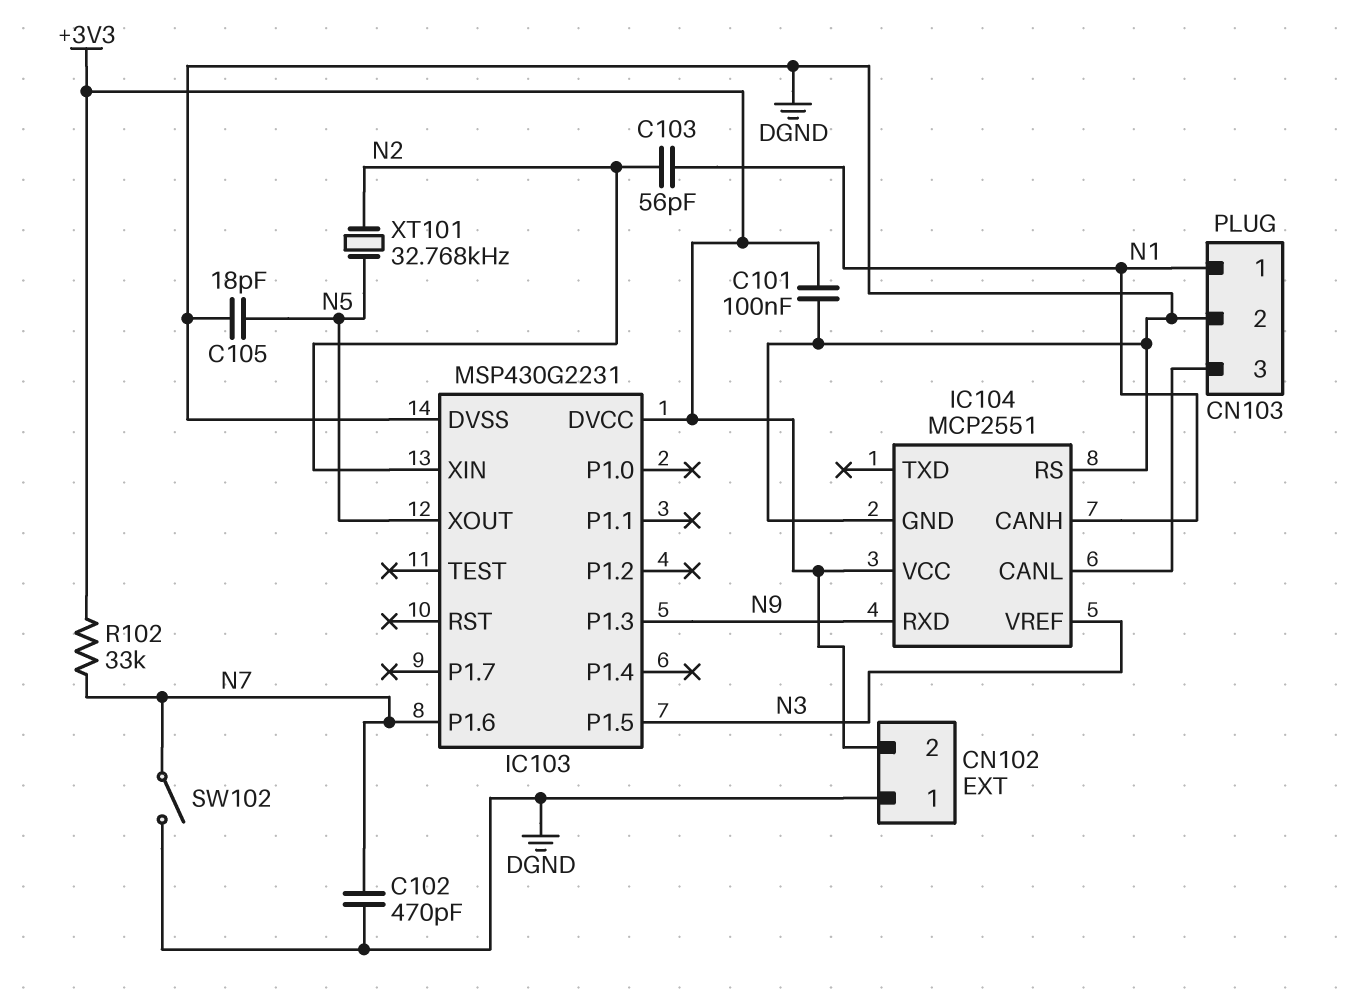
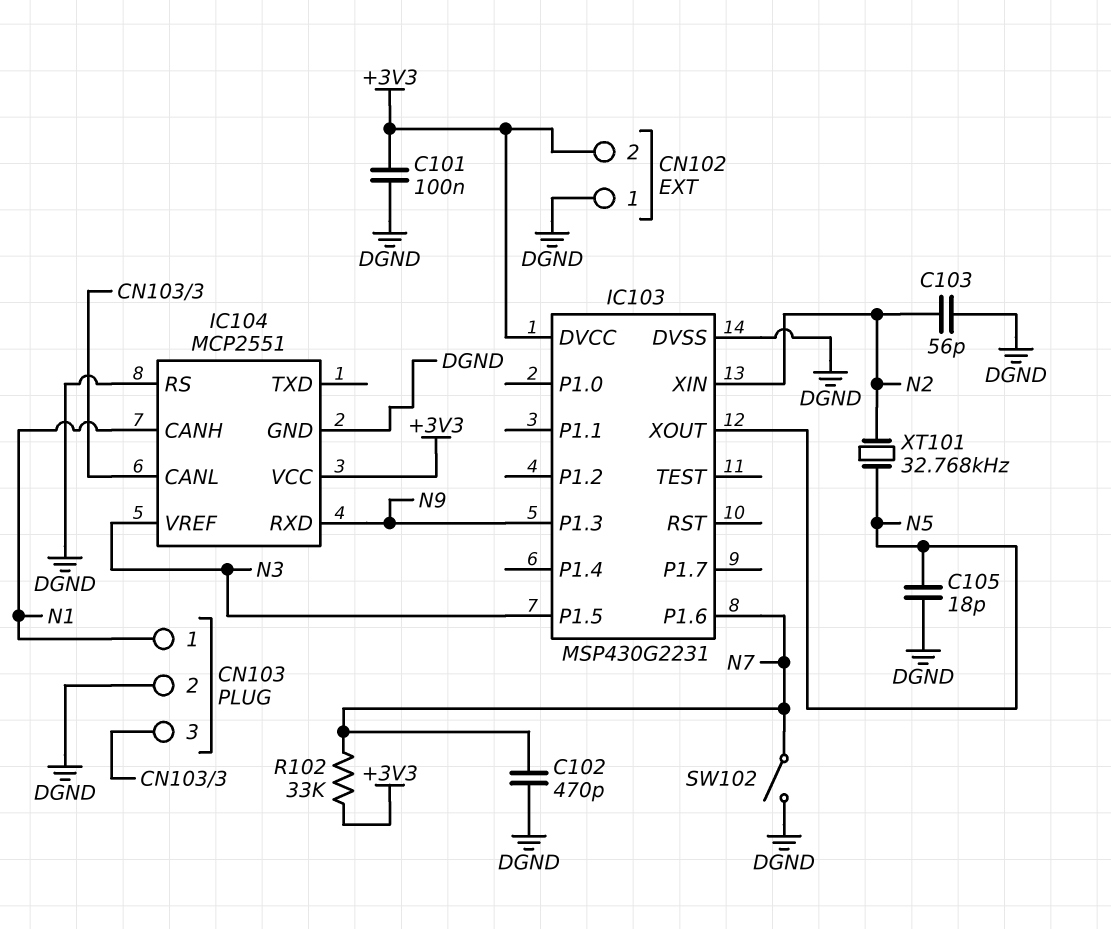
C103: 56pF (N1, N2) -> 56pF (DGND, N2)

